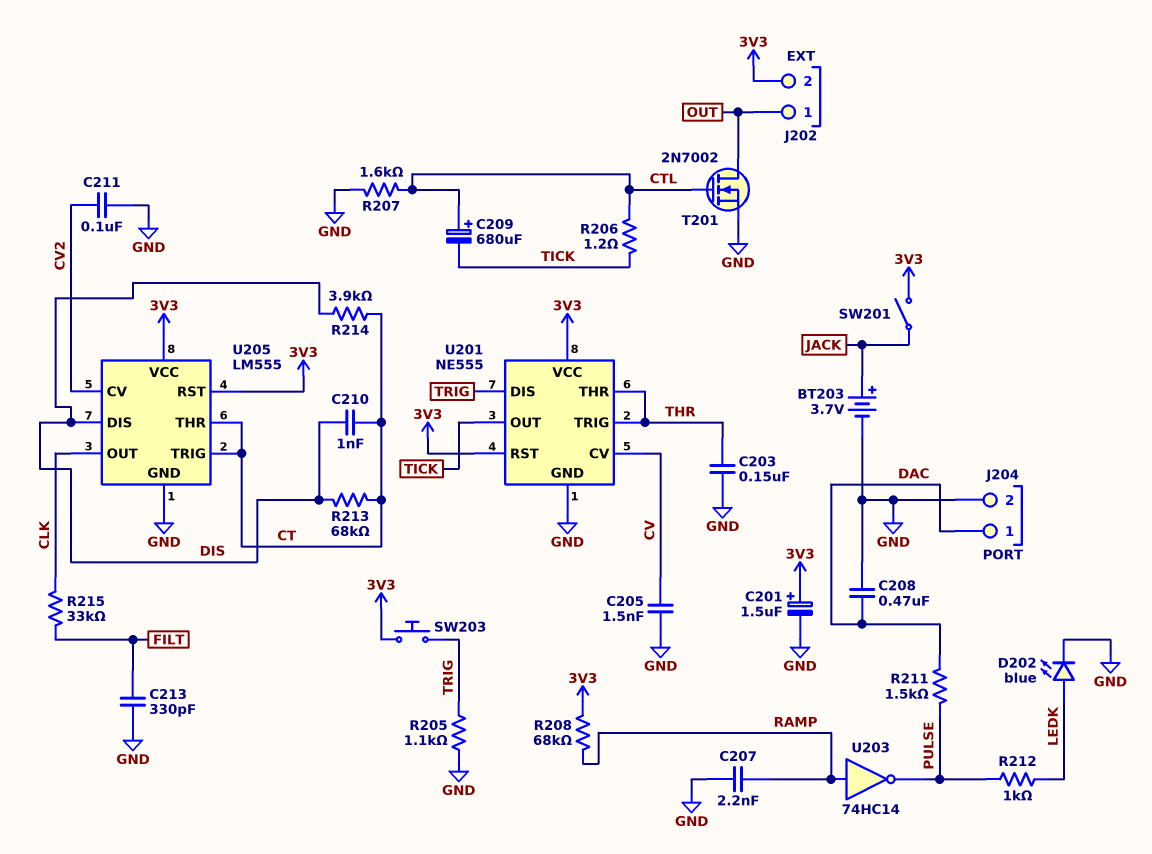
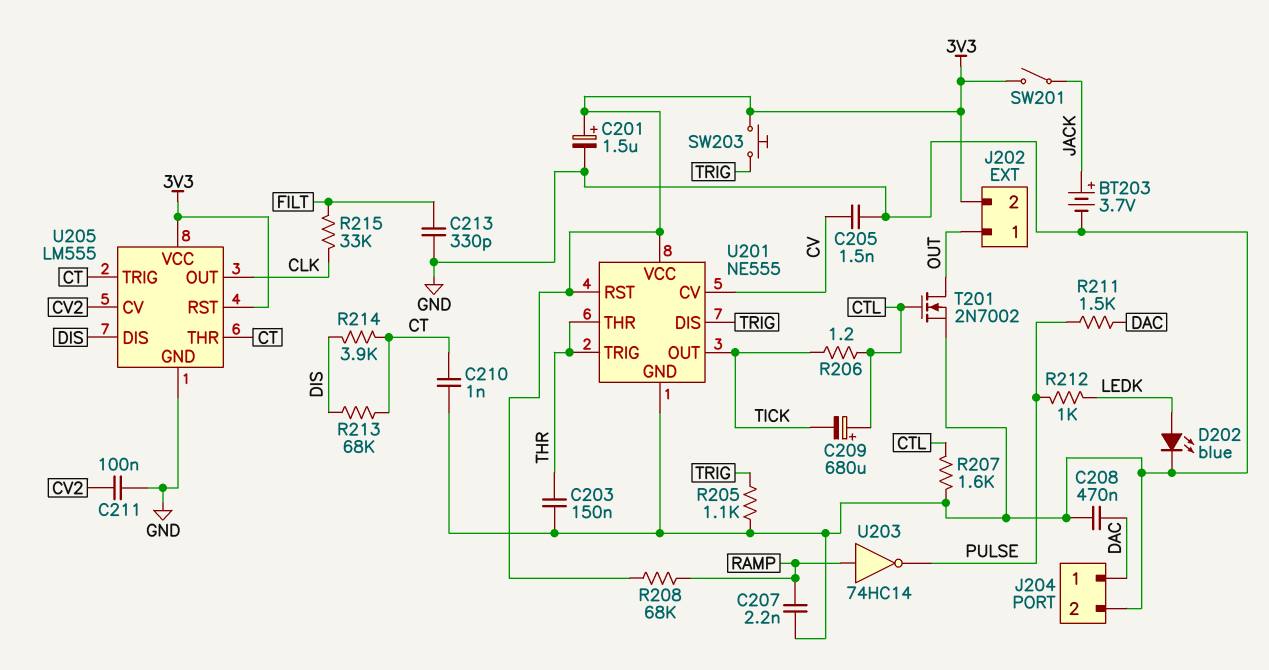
C210: 1nF (CT, DIS) -> 1nF (CT, GND)

